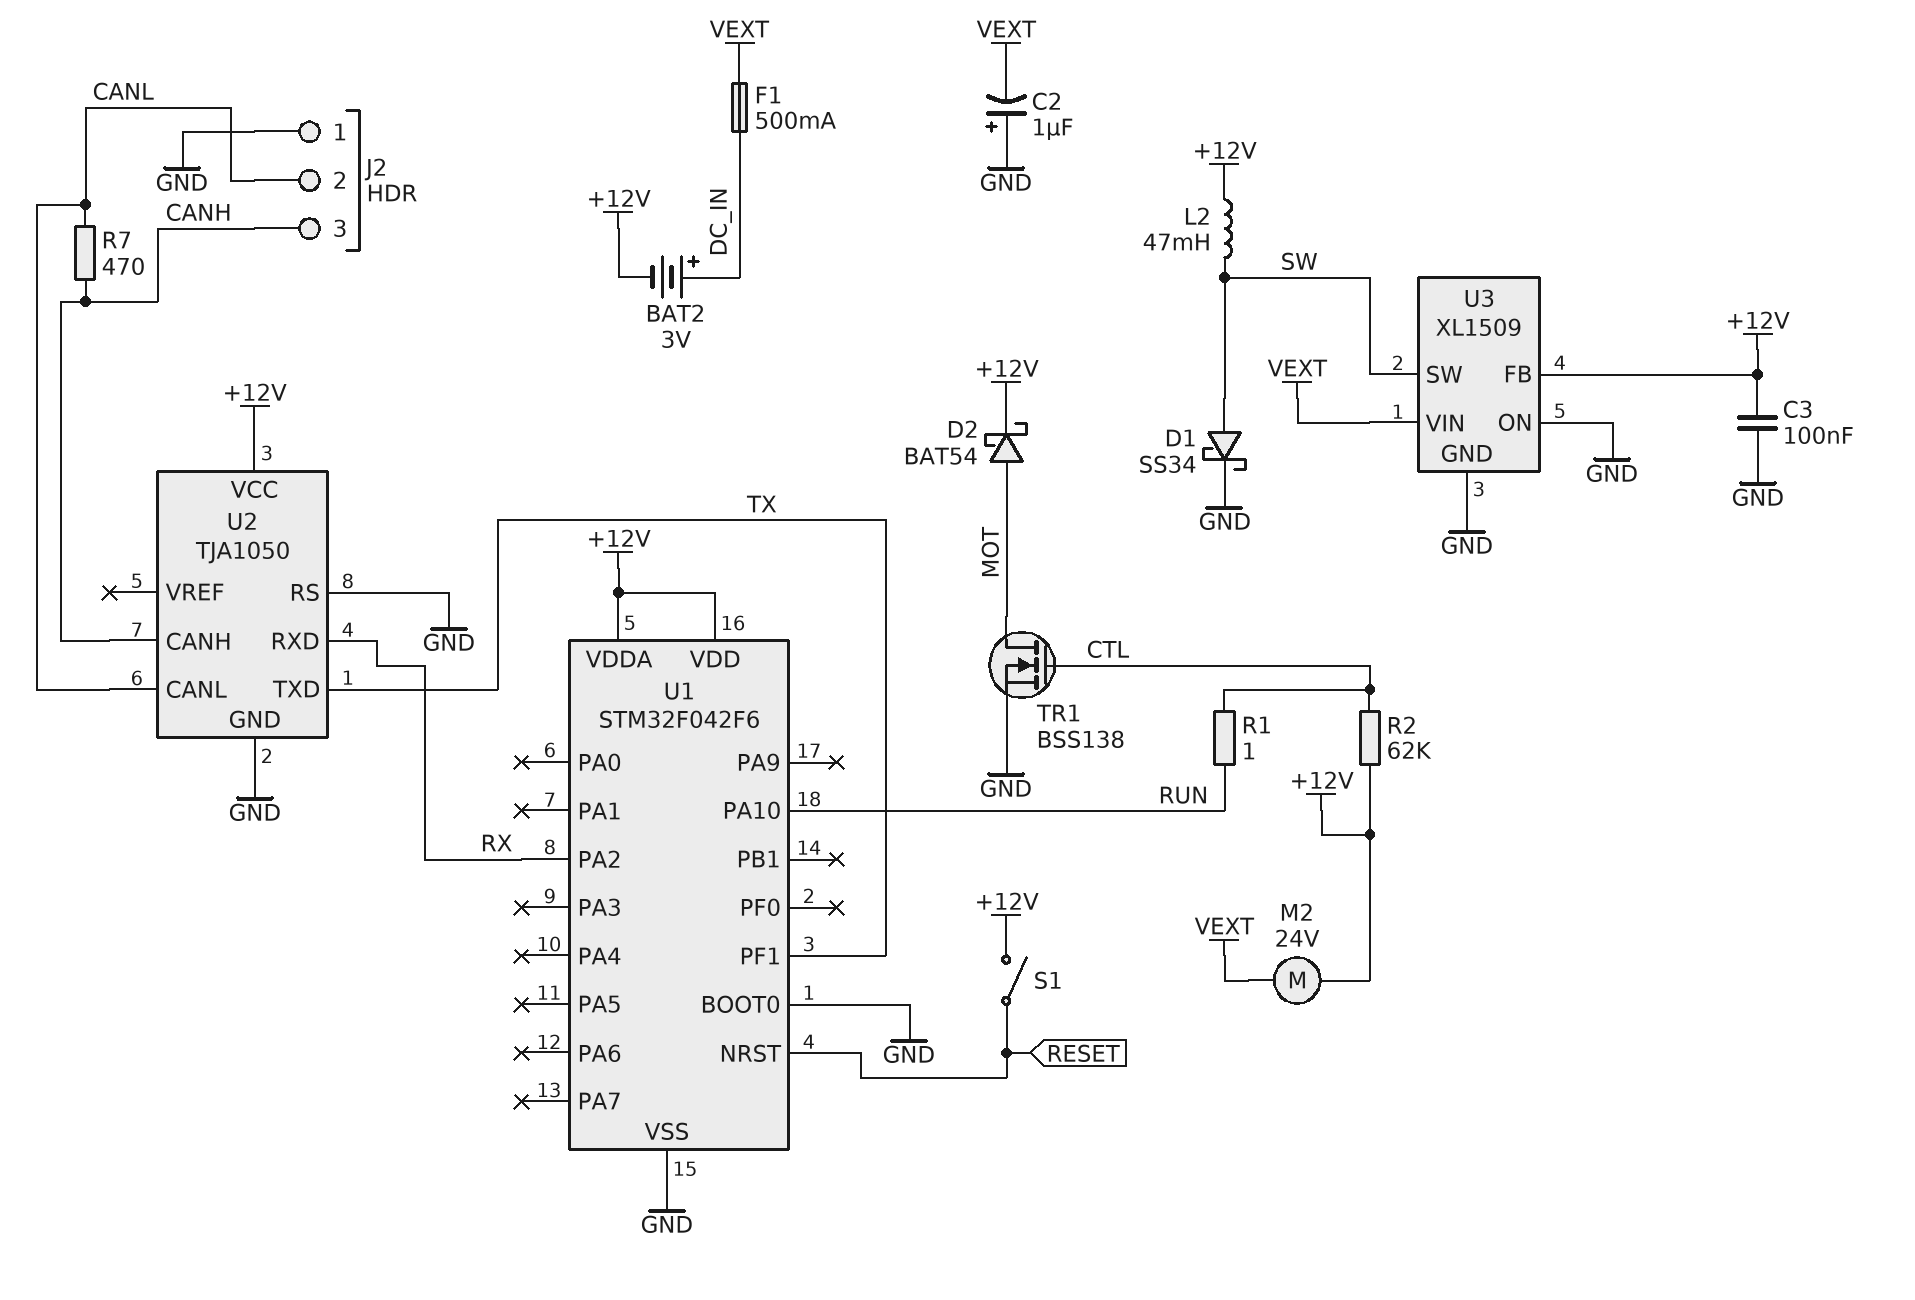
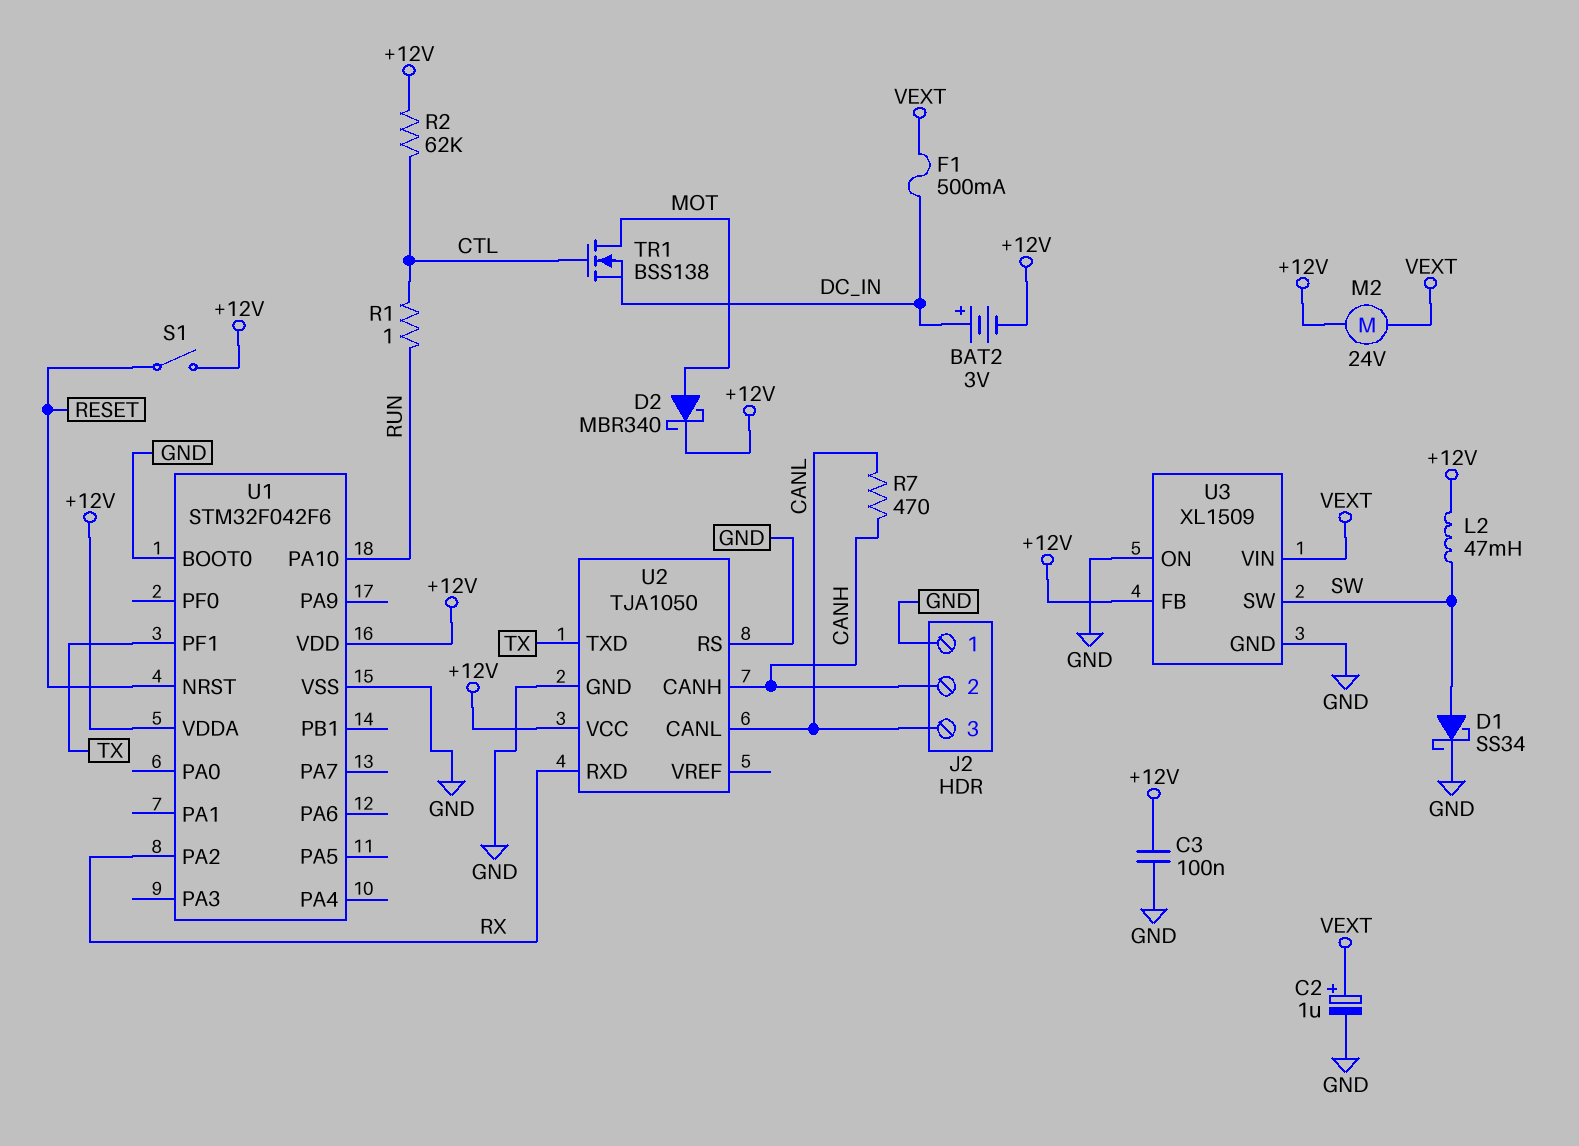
C2: 1uF (plus GND, minus VEXT) -> 1uF (plus VEXT, minus GND)
D2: schottky BAT54 (A MOT, K +12V) -> schottky MBR340 (A MOT, K +12V)
J2 pin 2: CANL -> CANH
J2 pin 3: CANH -> CANL
TR1: NMOS BSS138 (G CTL, D MOT, S GND) -> NMOS BSS138 (G CTL, D MOT, S DC_IN)

